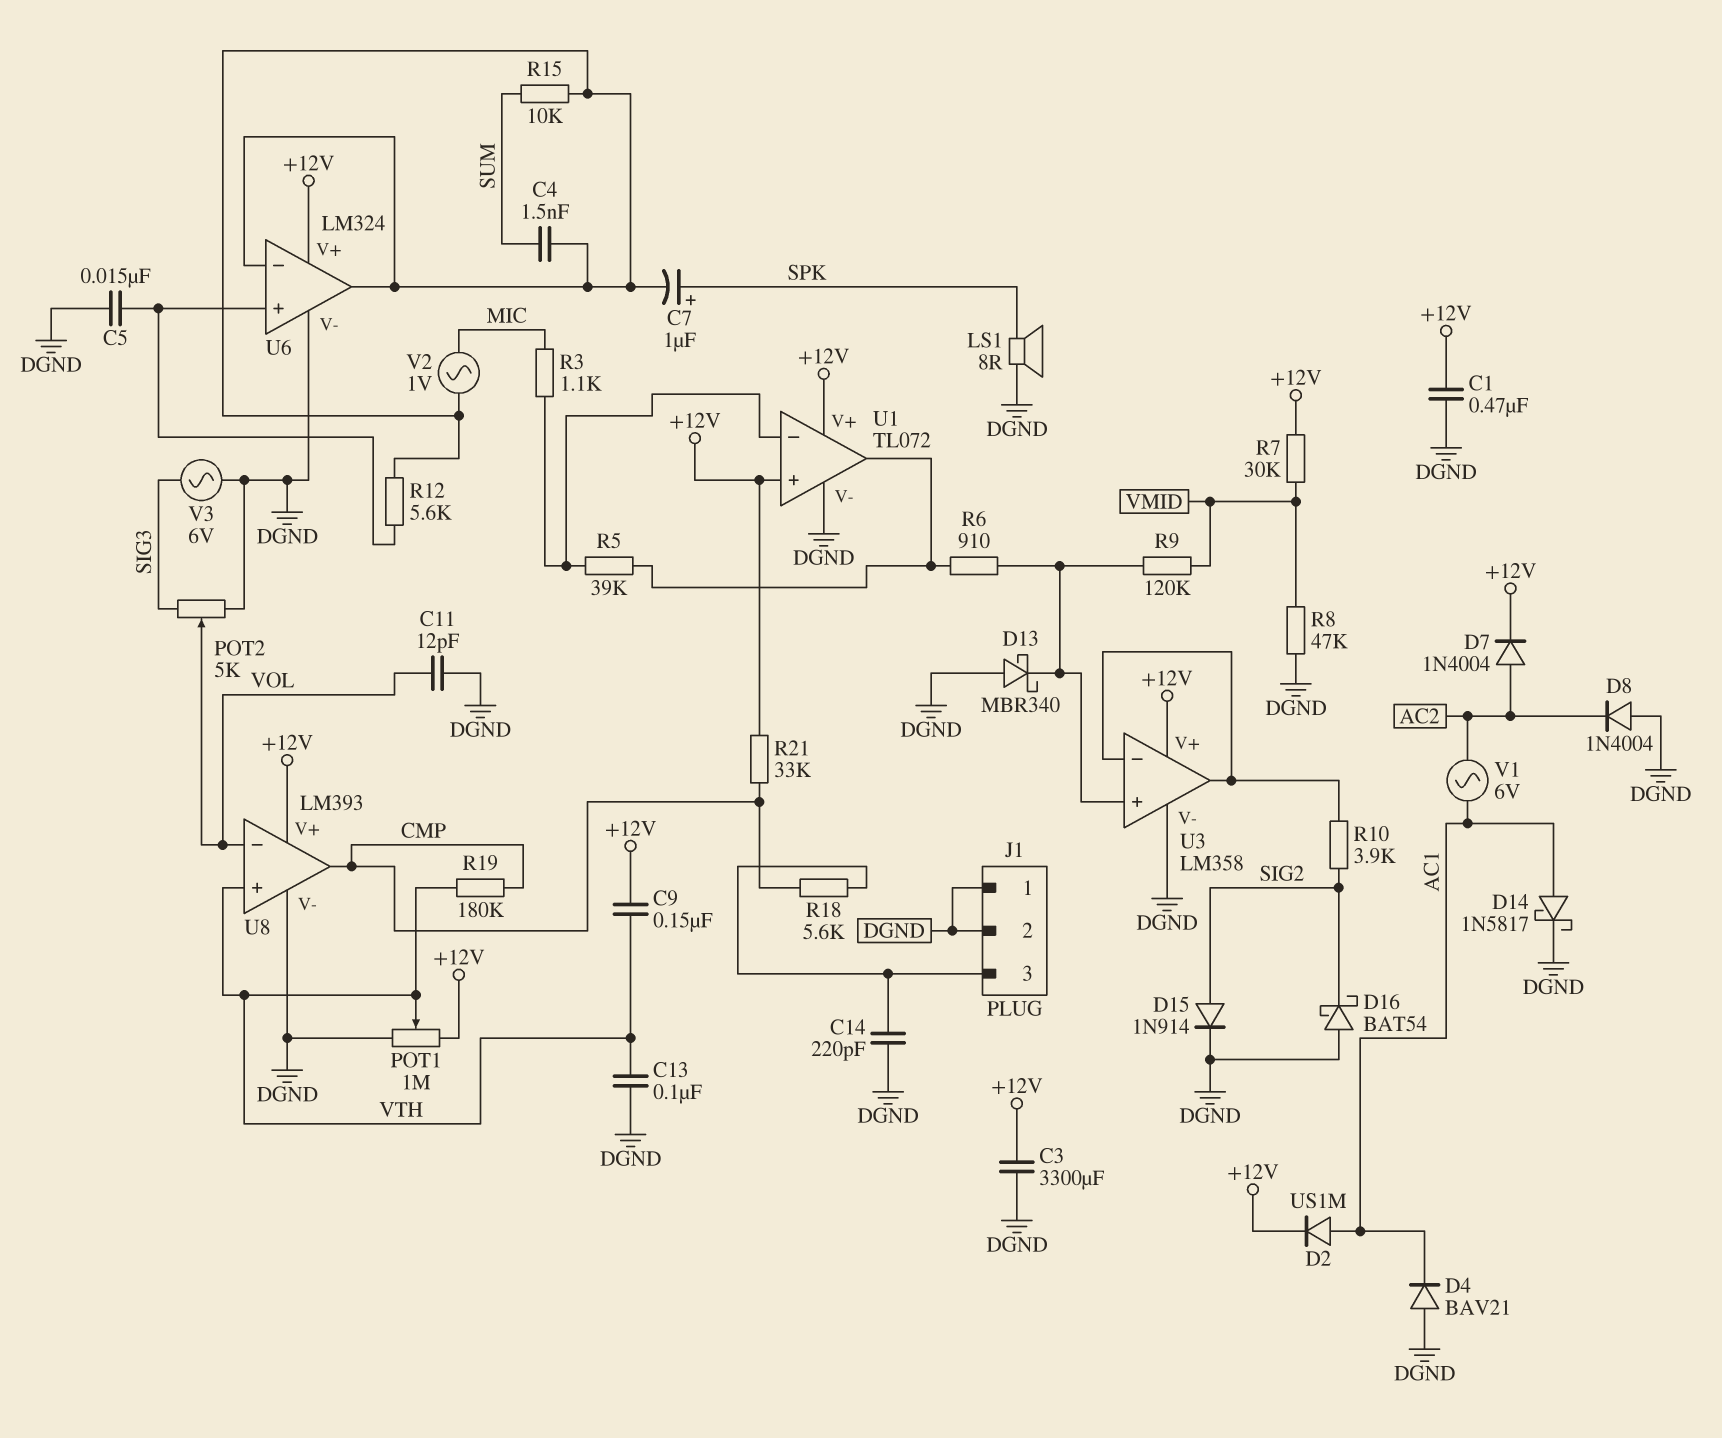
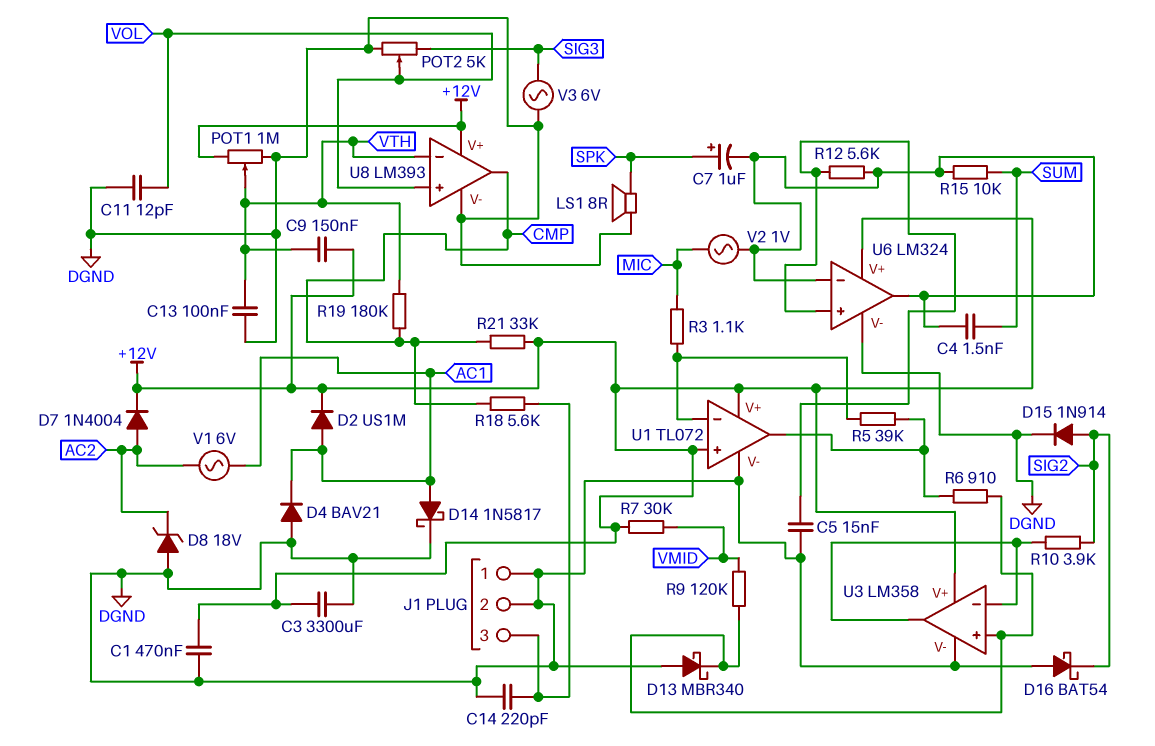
D8: diode 1N4004 (A DGND, K AC2) -> zener 18V (A DGND, K AC2)
R8: 47k (DGND, VMID) -> none
U8 pin in+: VTH -> VOL
U8 pin in-: VOL -> VTH

